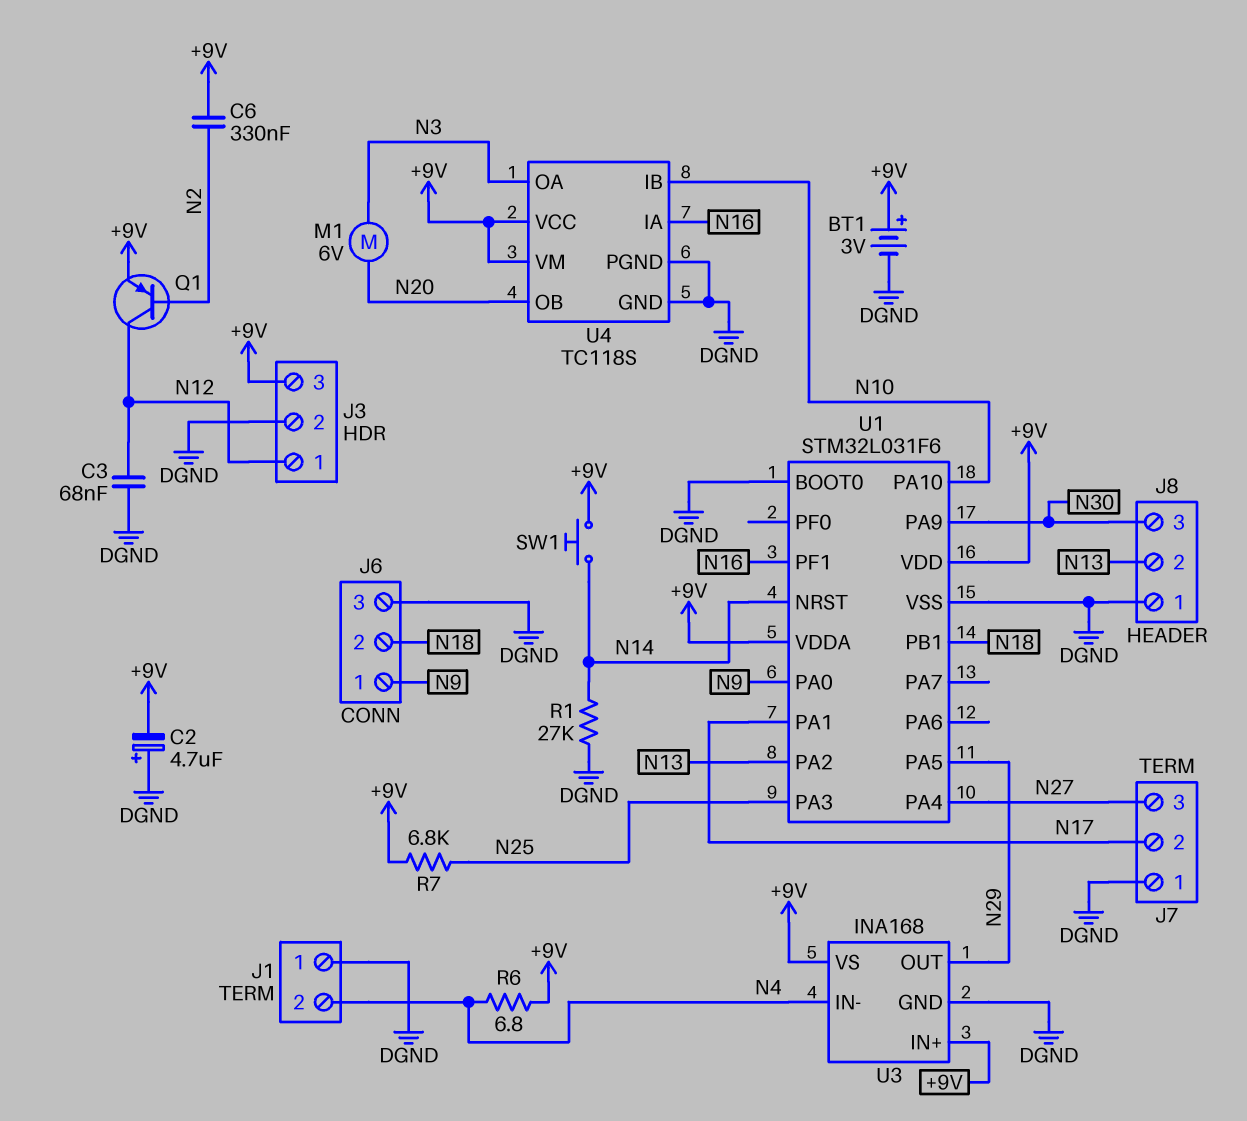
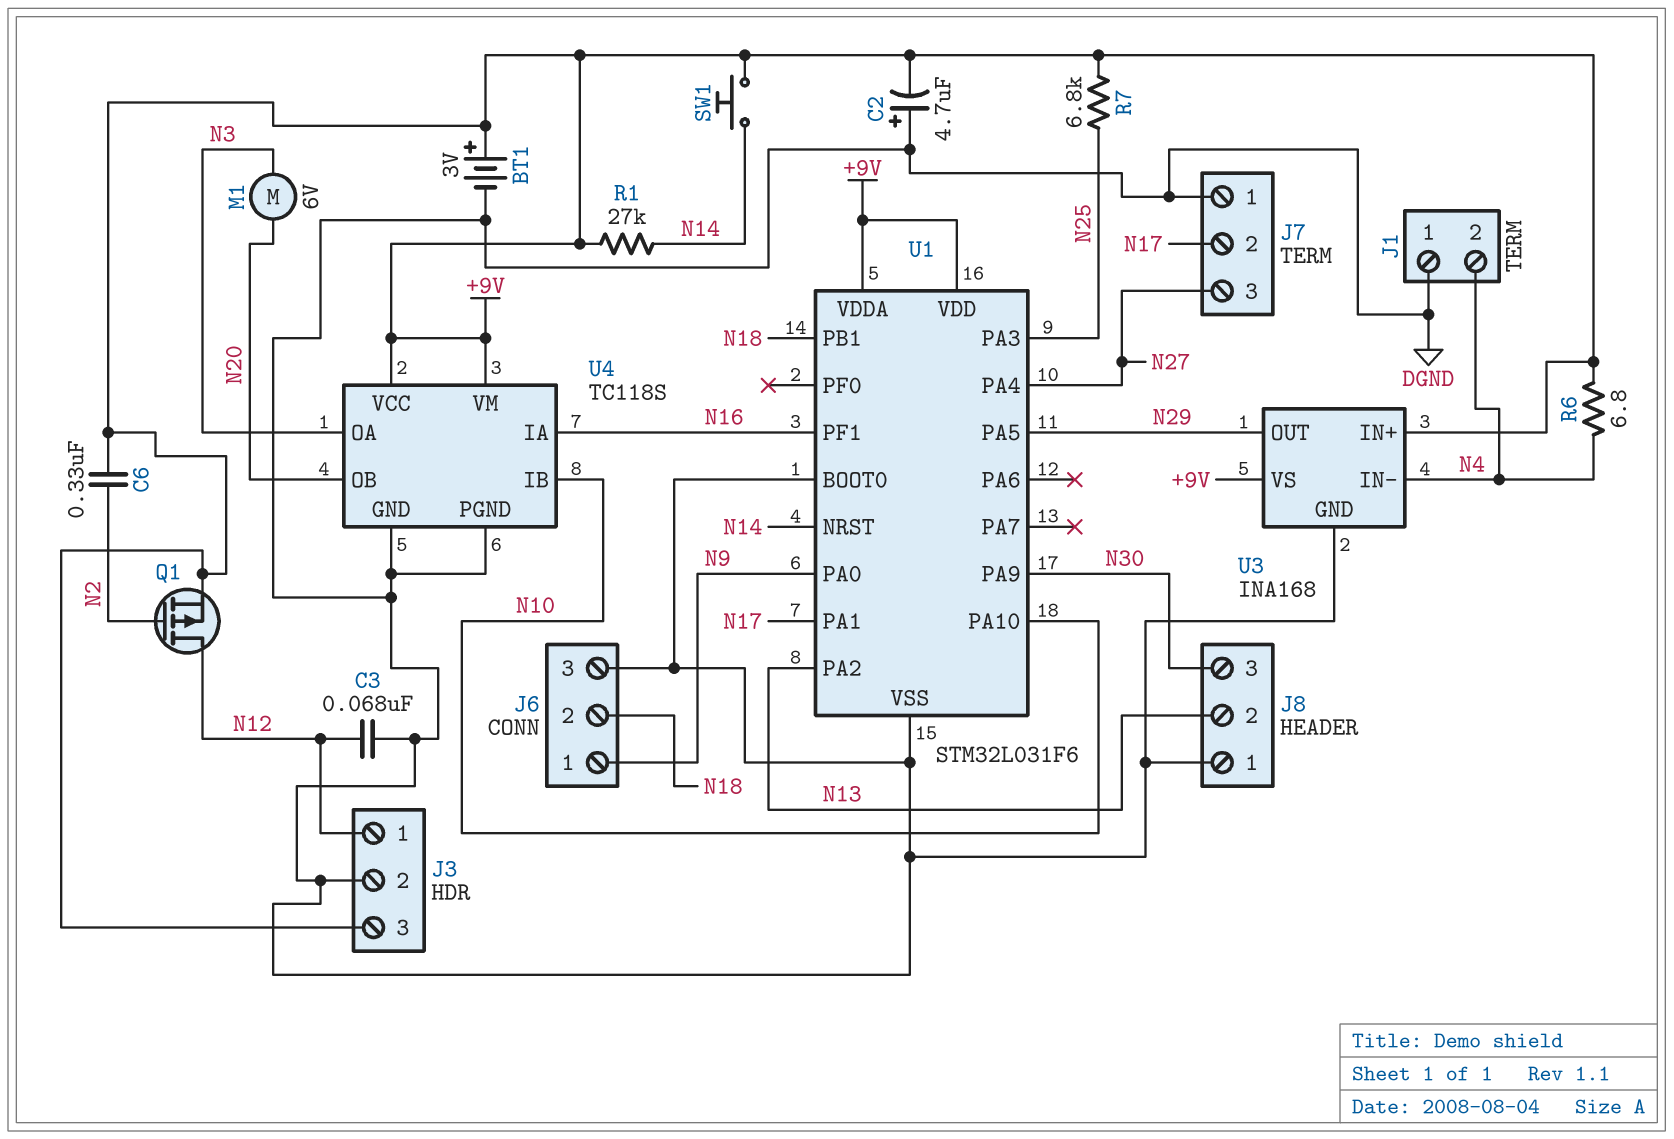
Q1: PNP (B N2, C N12, E +9V) -> PMOS (G N2, D N12, S +9V)
R1: 27k (DGND, N14) -> 27k (+9V, N14)

